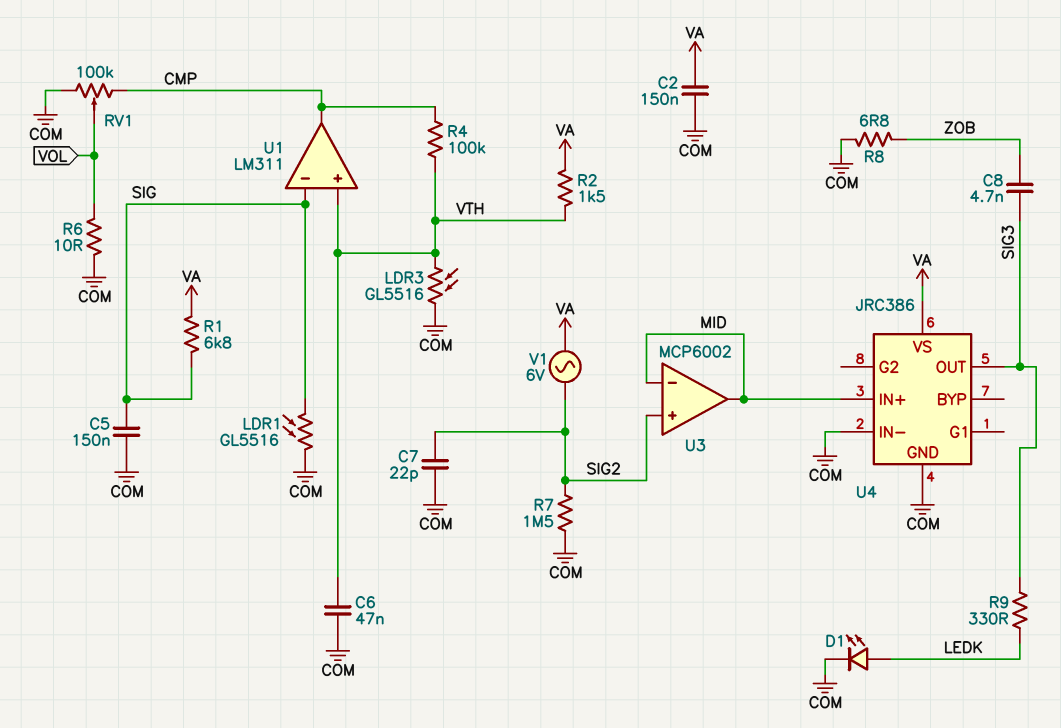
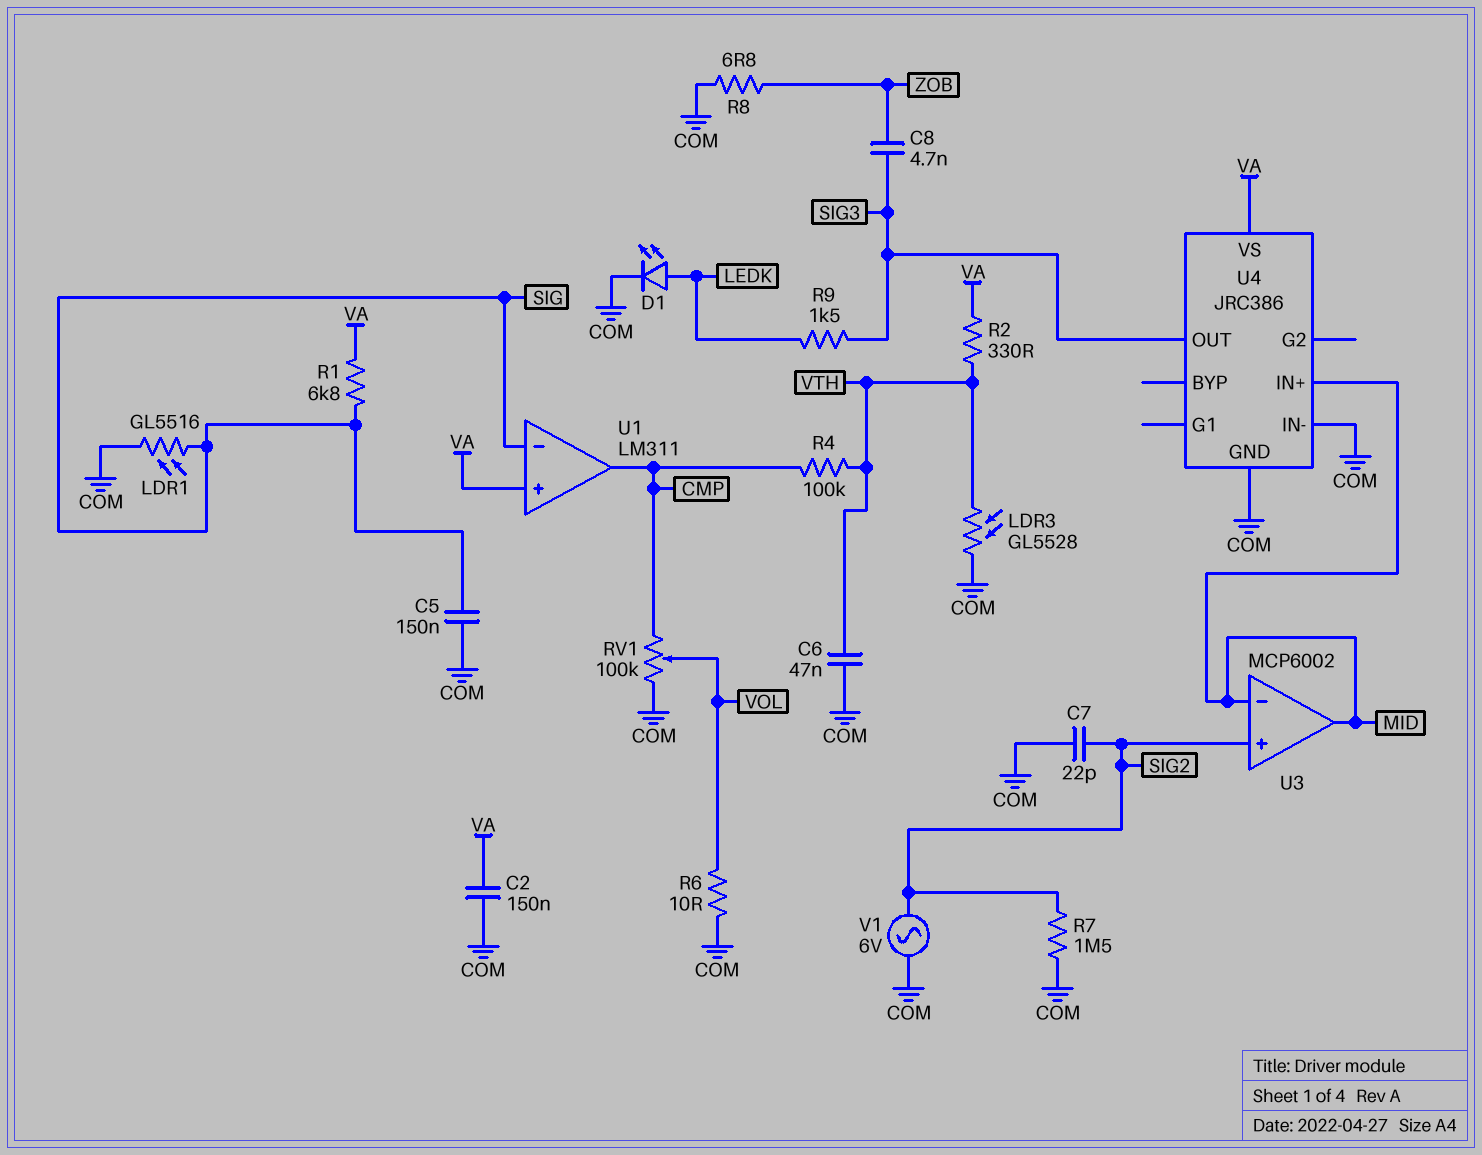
LDR3: GL5516 (COM, VTH) -> GL5528 (COM, VTH)
R2: 1.5k (VA, VTH) -> 330 (VA, VTH)
R9: 330 (LEDK, SIG3) -> 1.5k (LEDK, SIG3)
U1 pin in+: VTH -> VA
V1: AC 6V (SIG2, VA) -> AC 6V (COM, SIG2)

